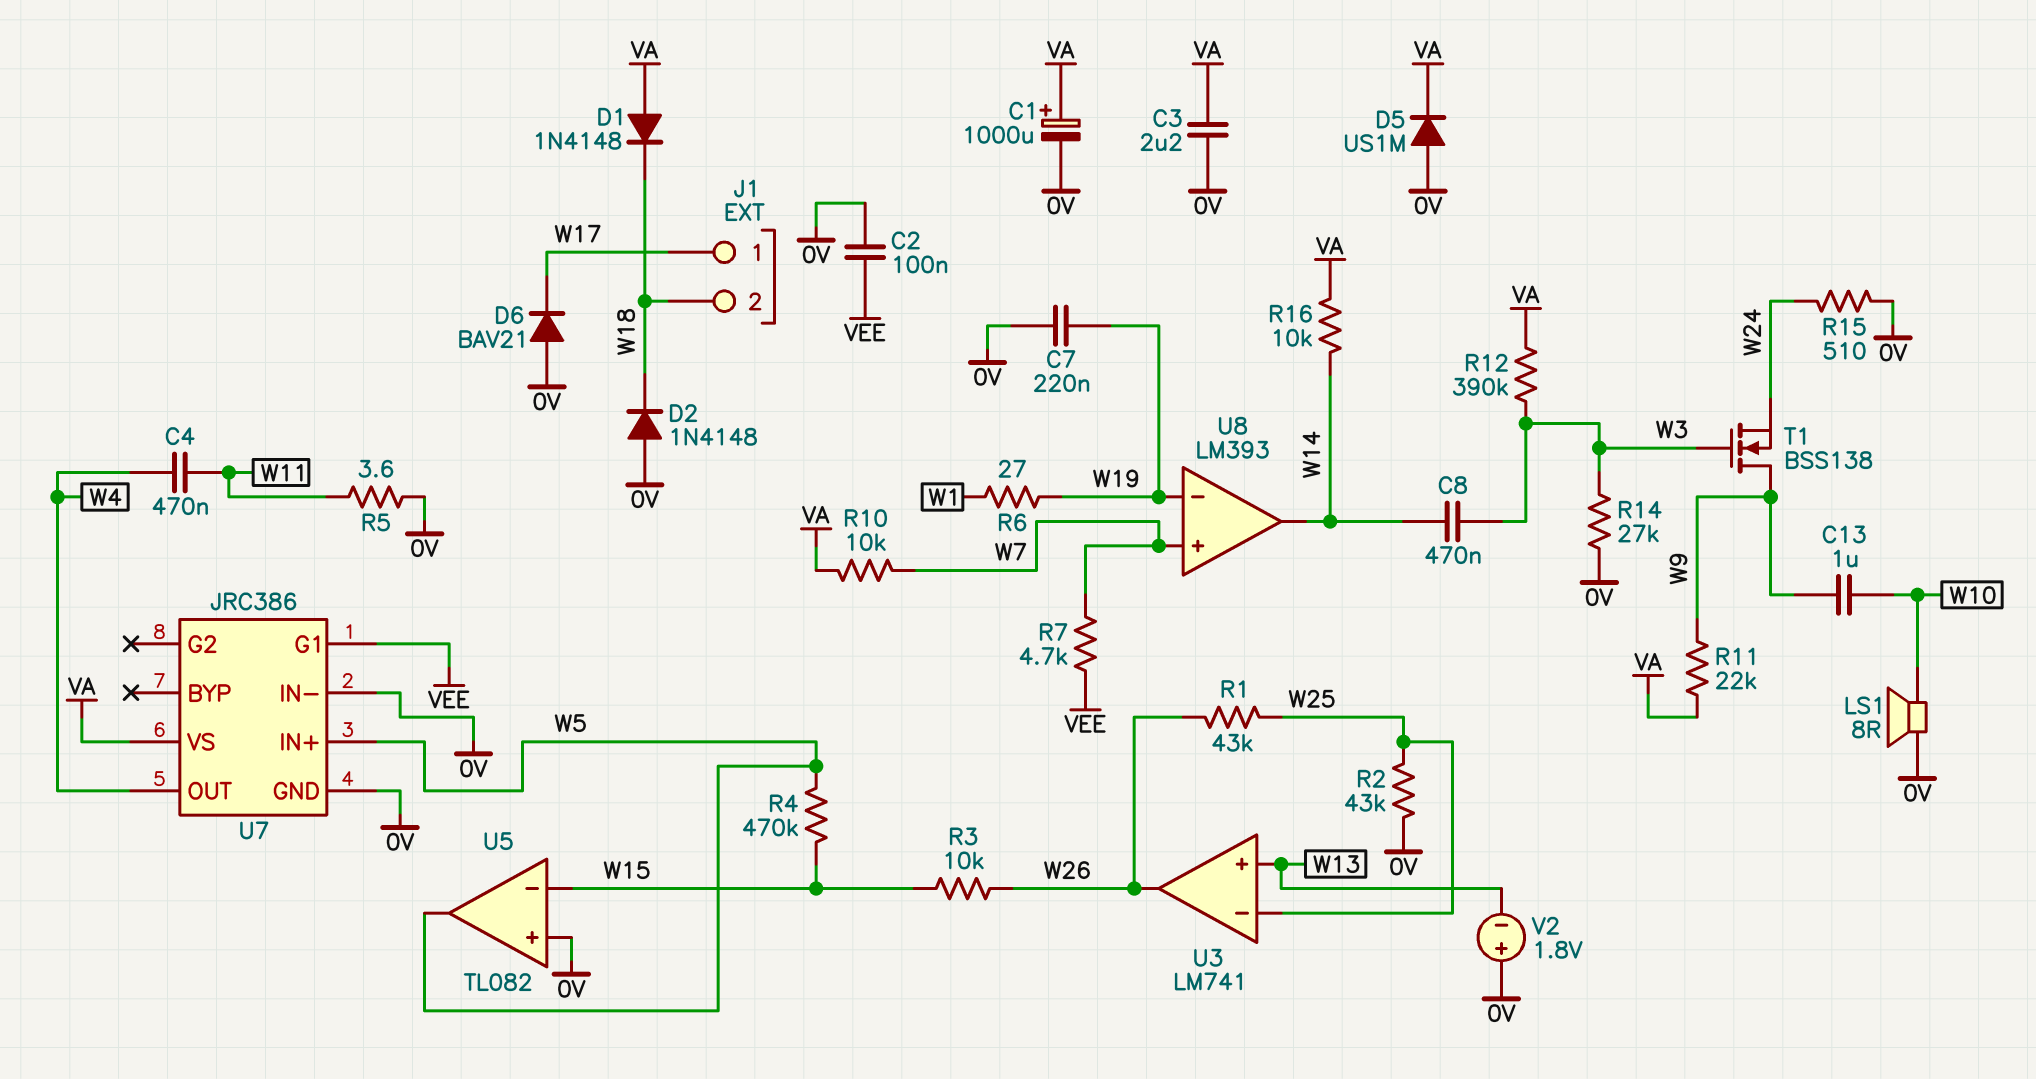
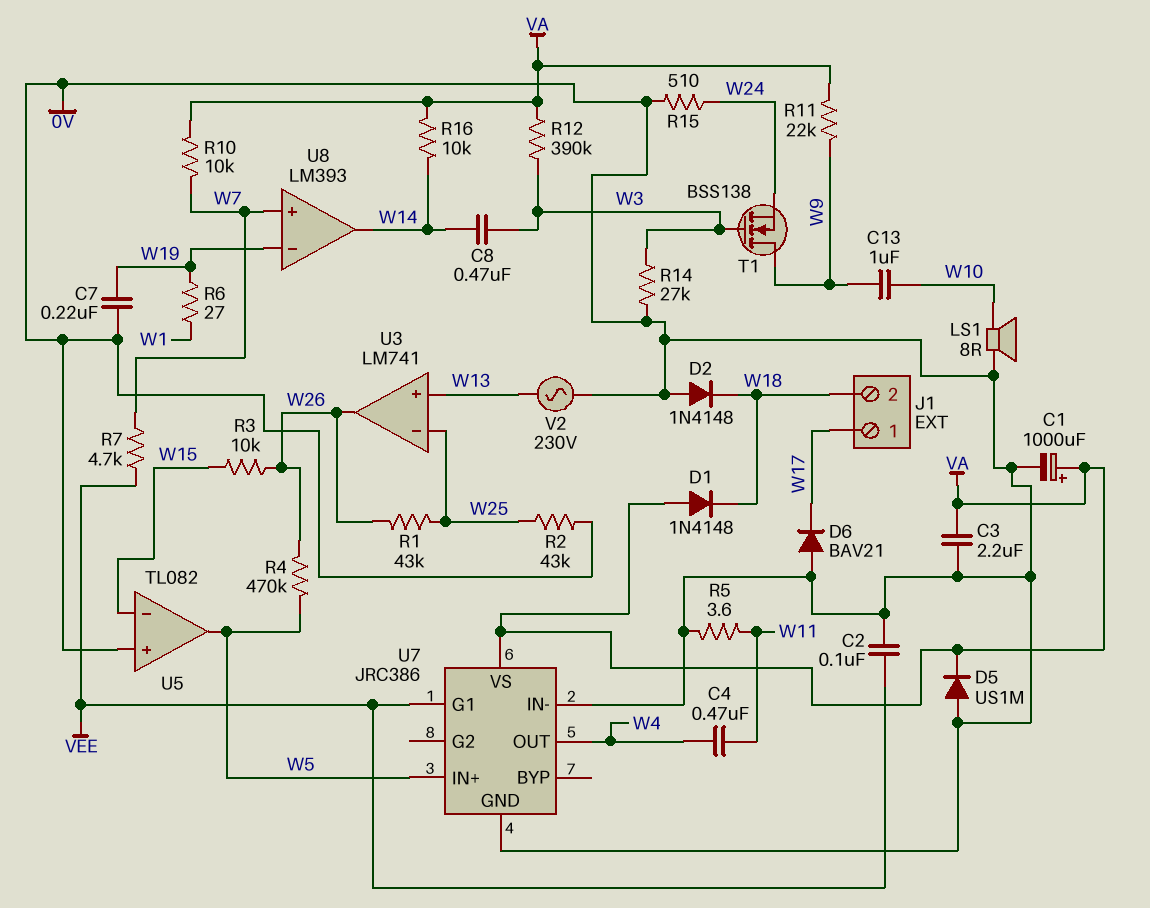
R4: 470k (W5, W15) -> 470k (W5, W26)
V2: 1.8V (plus 0V, minus W13) -> AC 230V (0V, W13)

